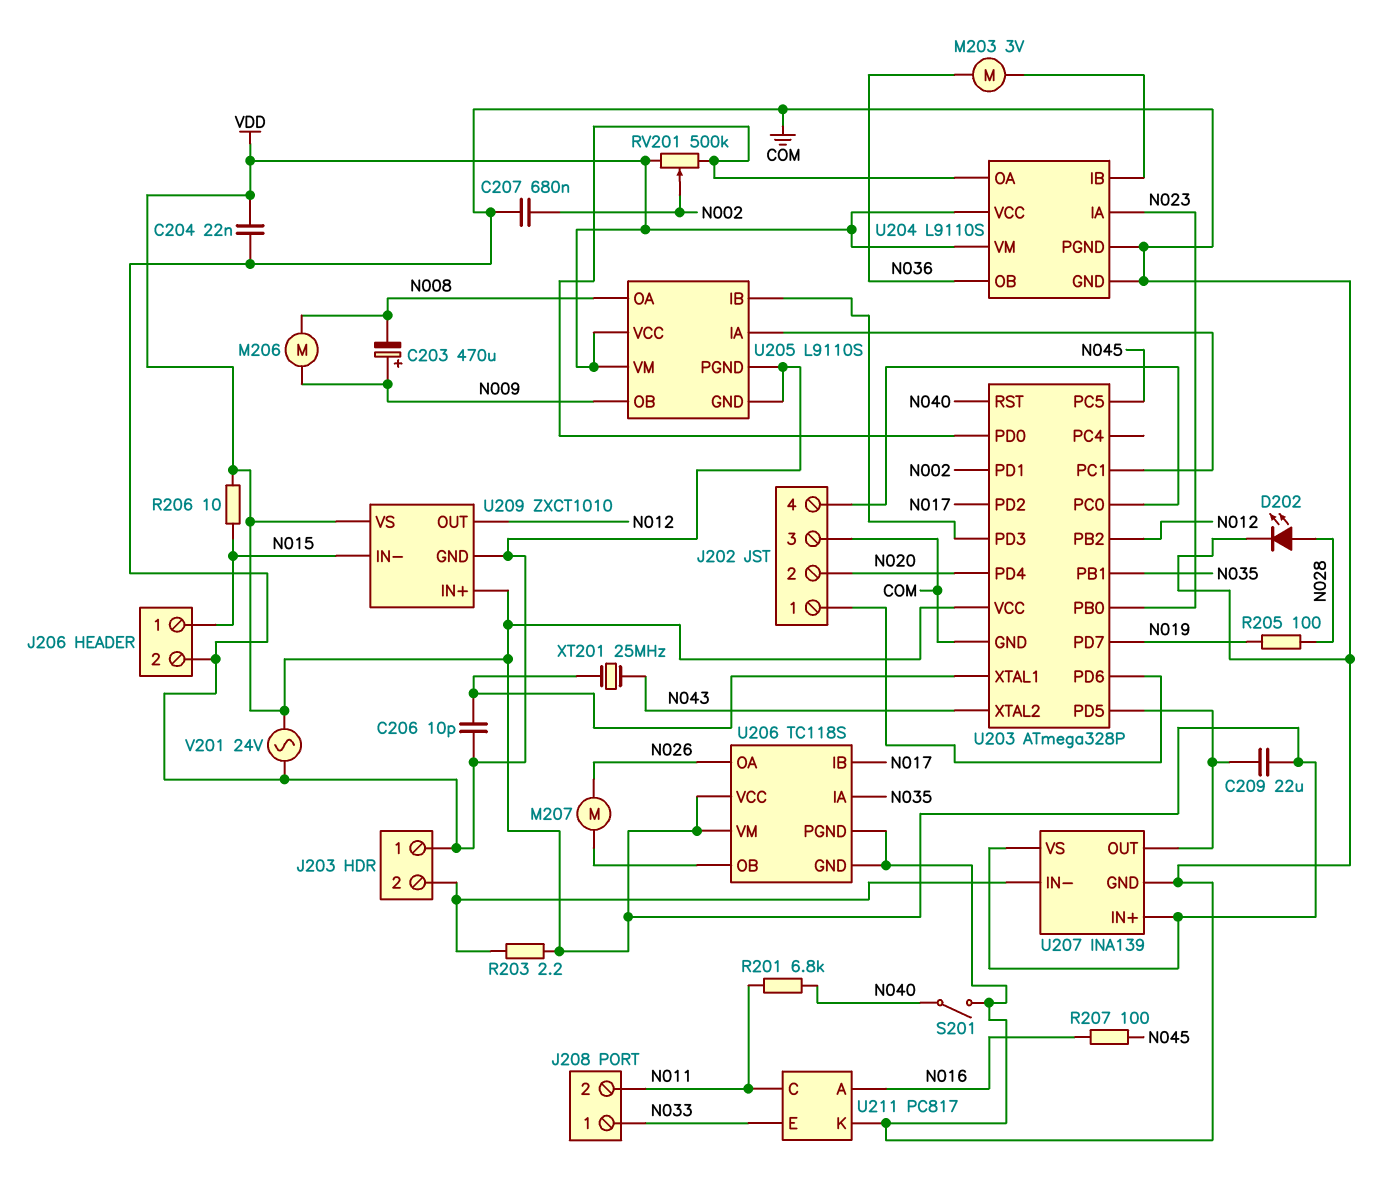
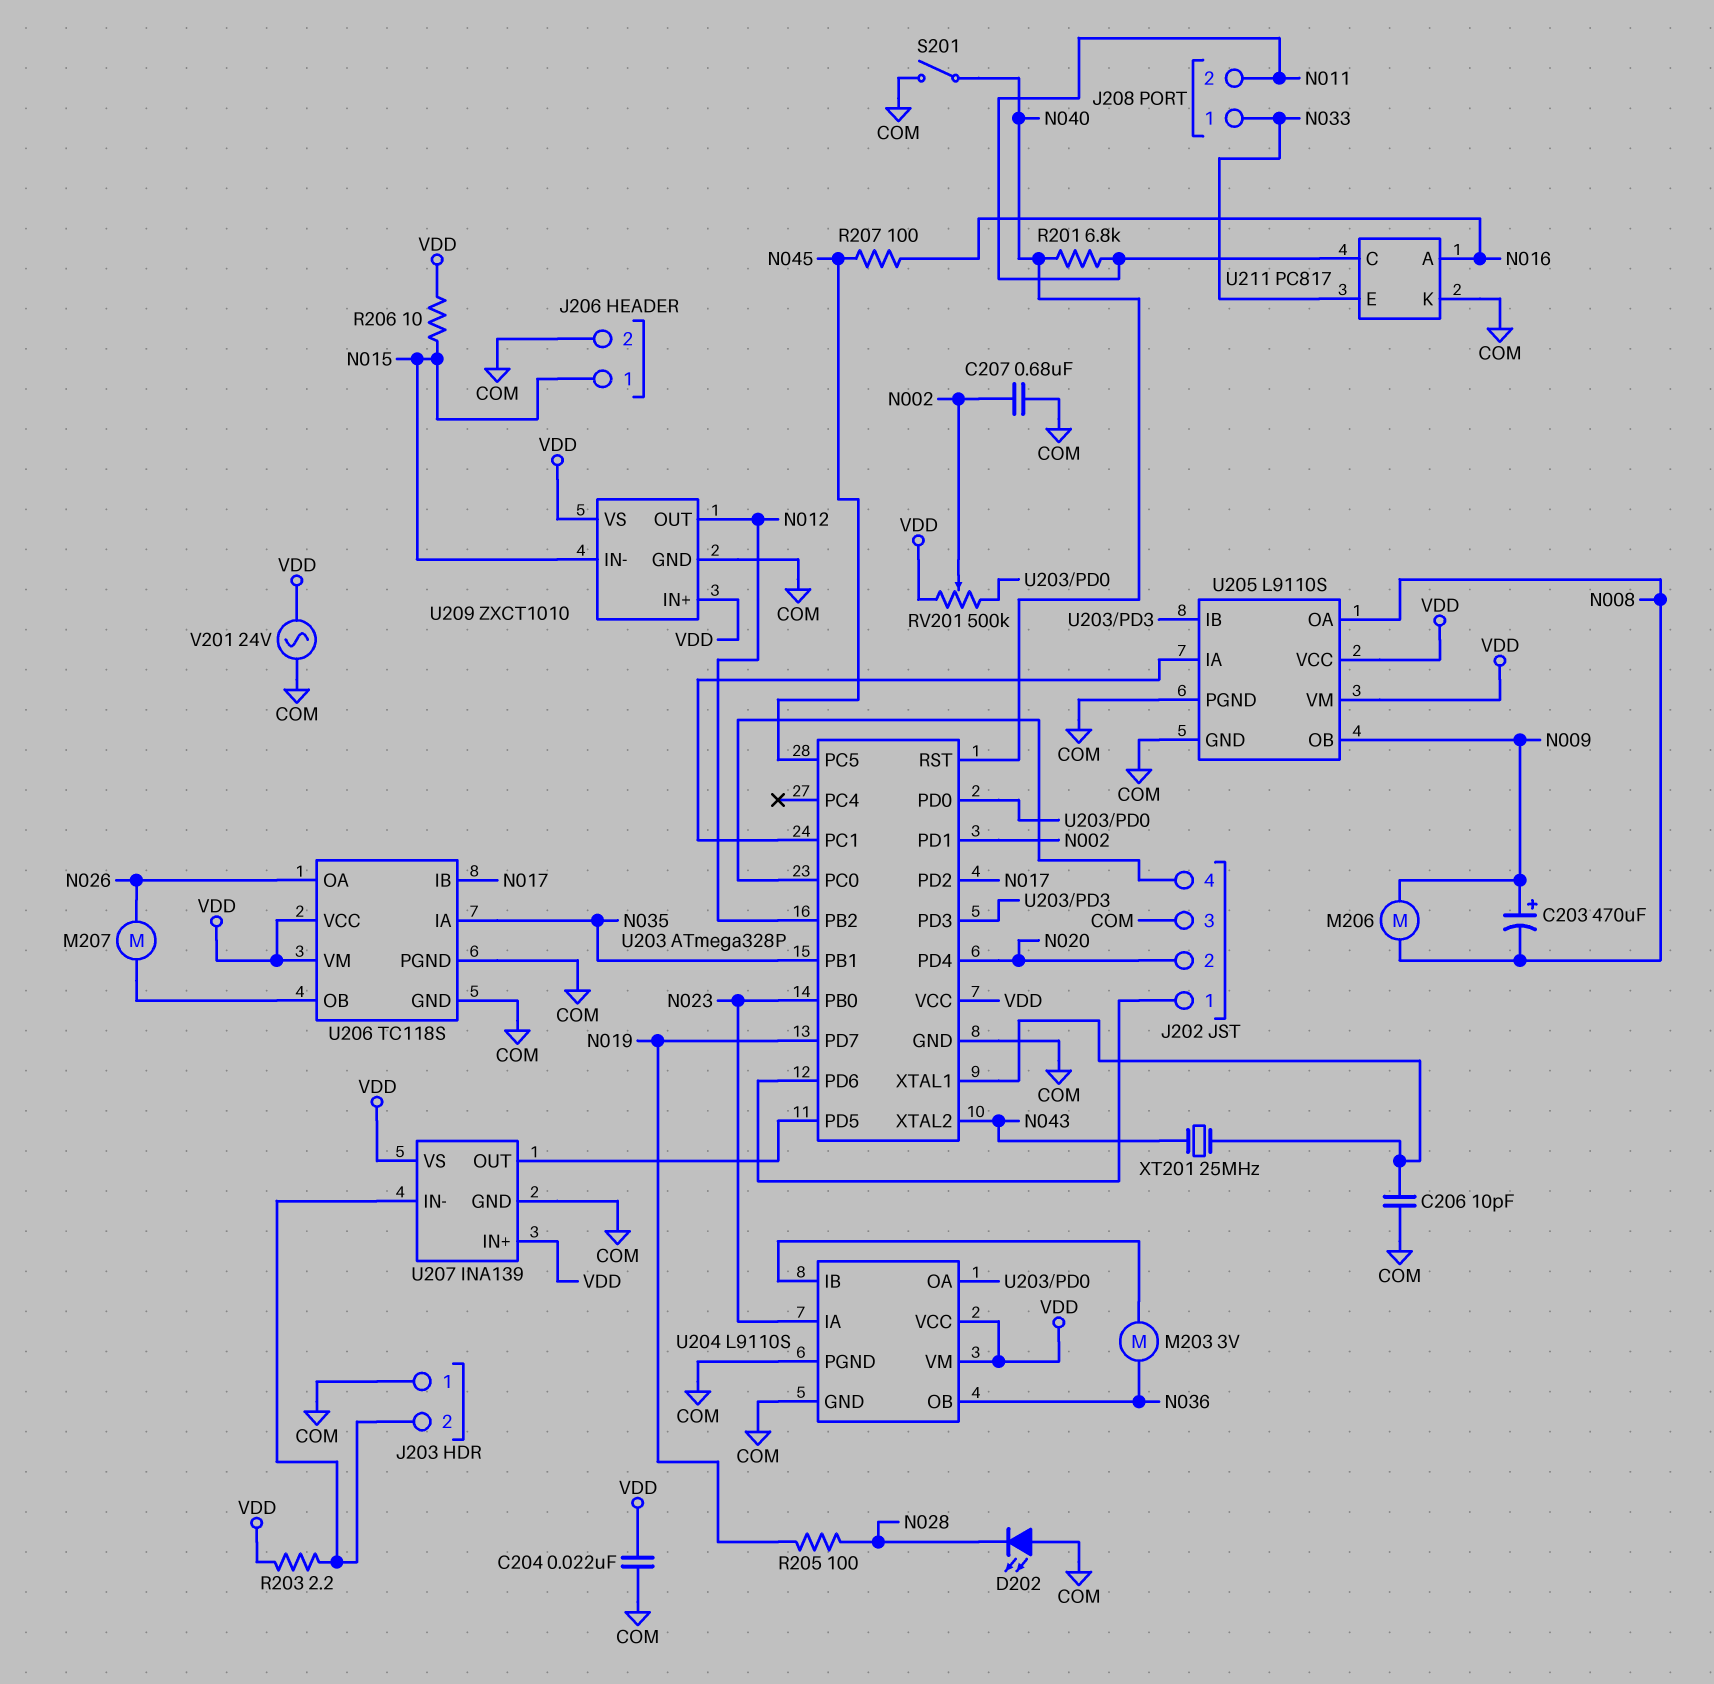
C209: 22uF (U203/PD5, VDD) -> none
D202: LED (A N028, K COM) -> LED (A COM, K N028)

